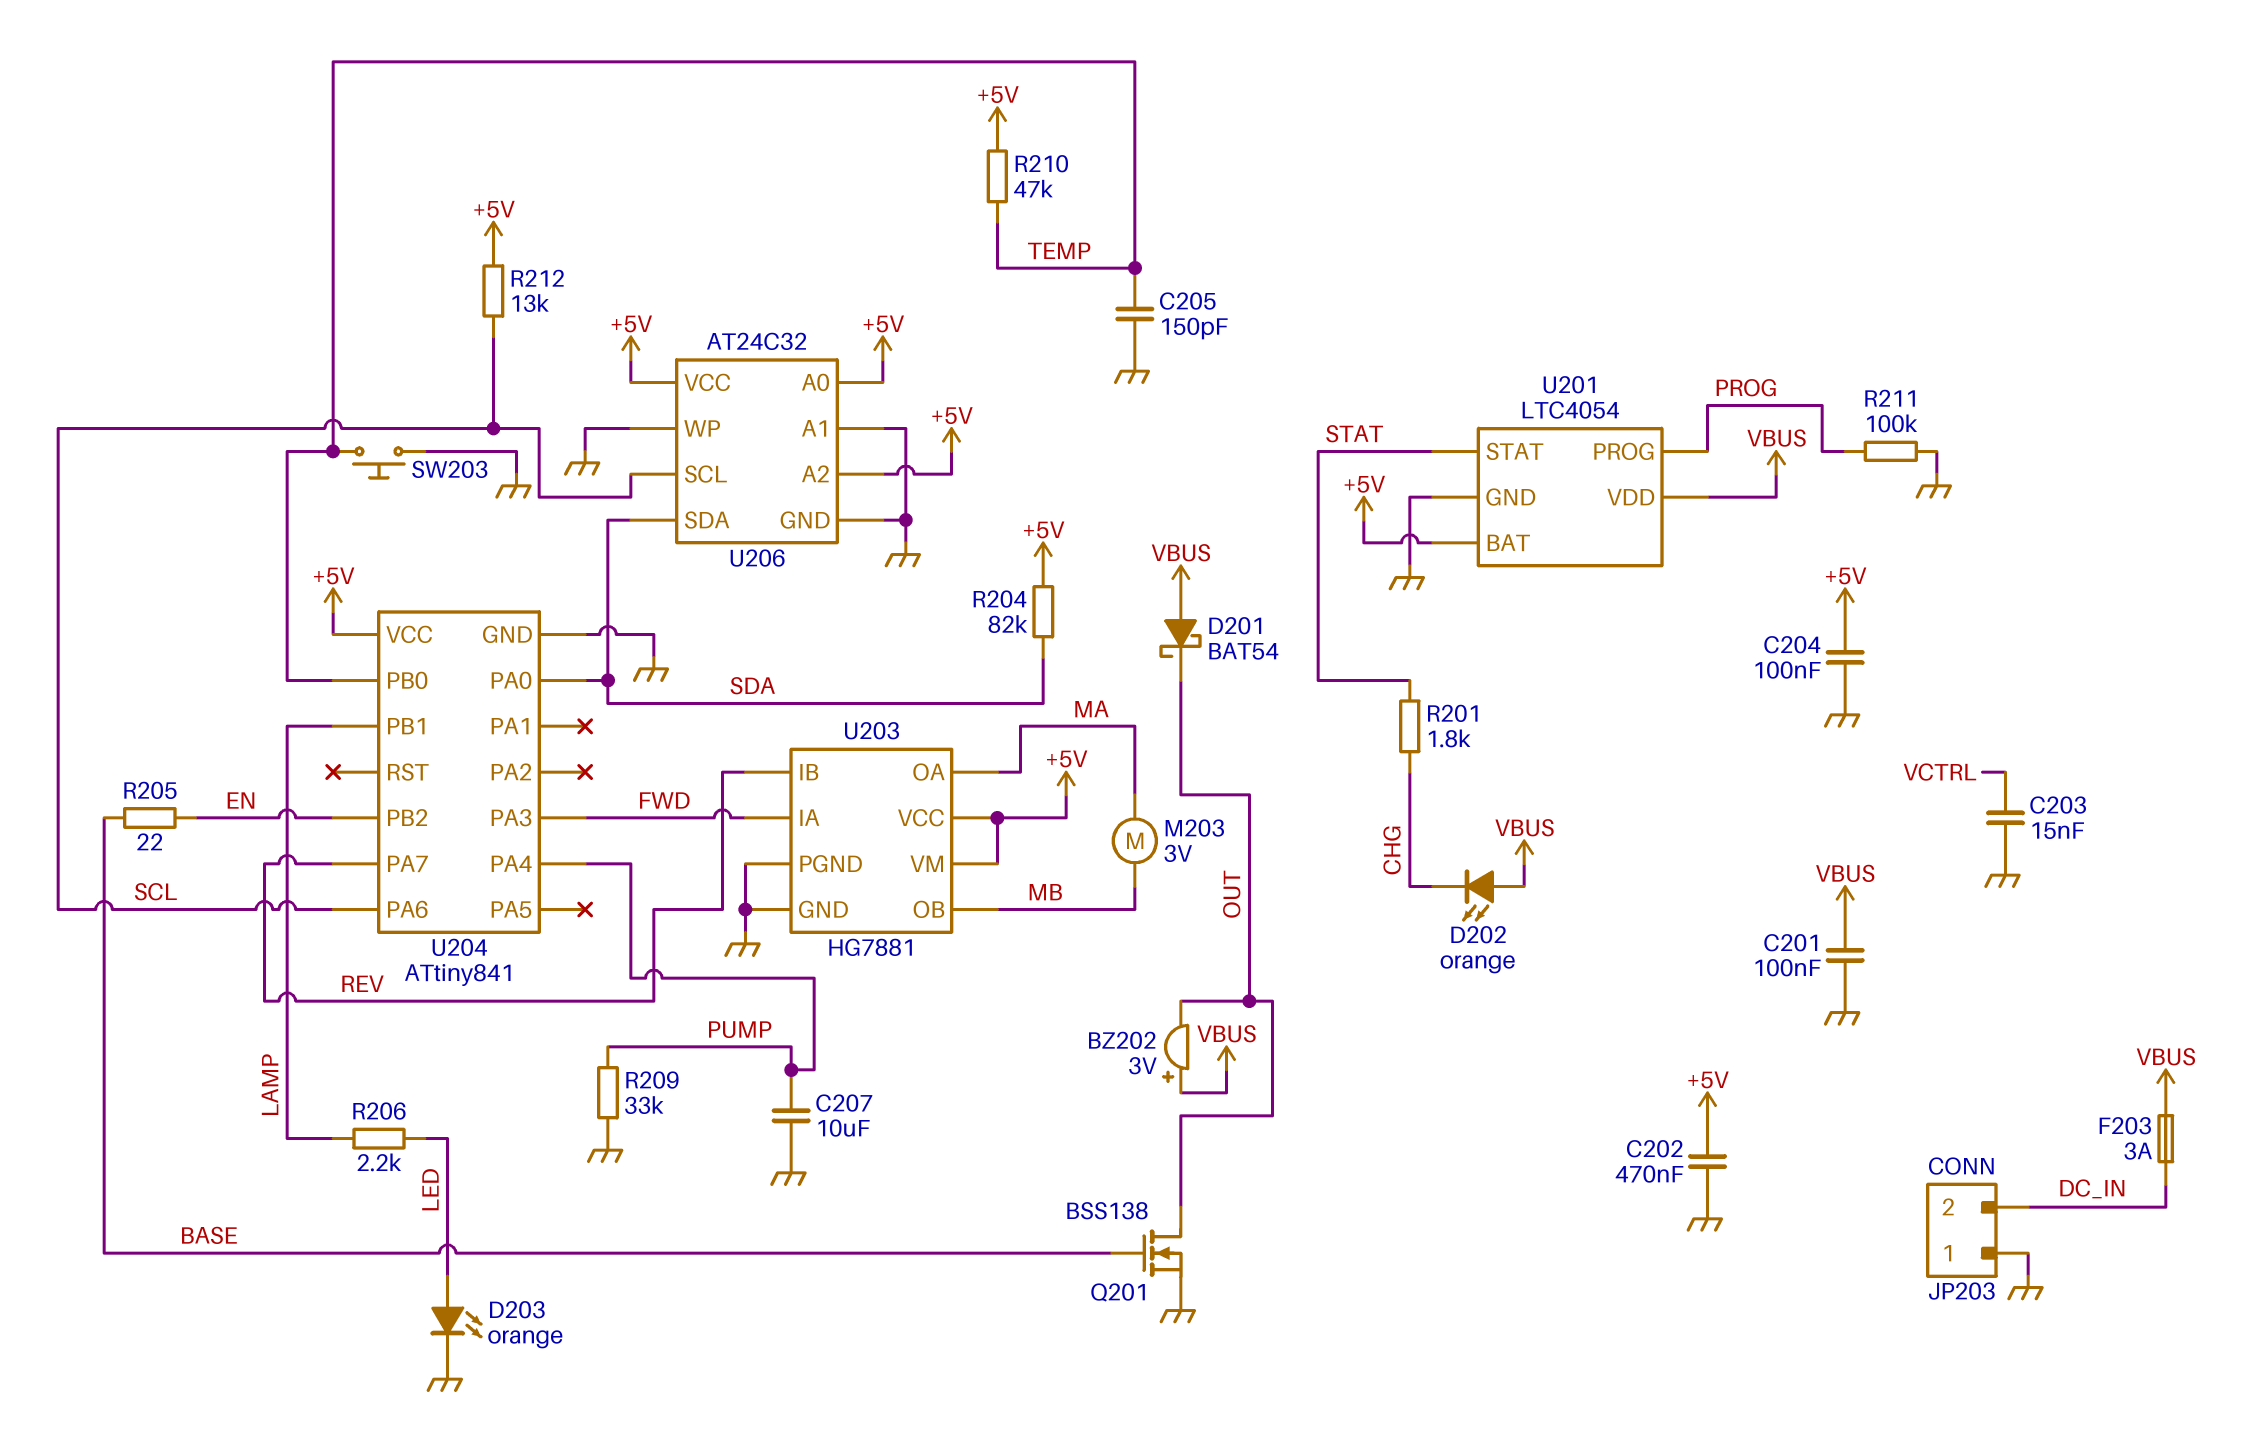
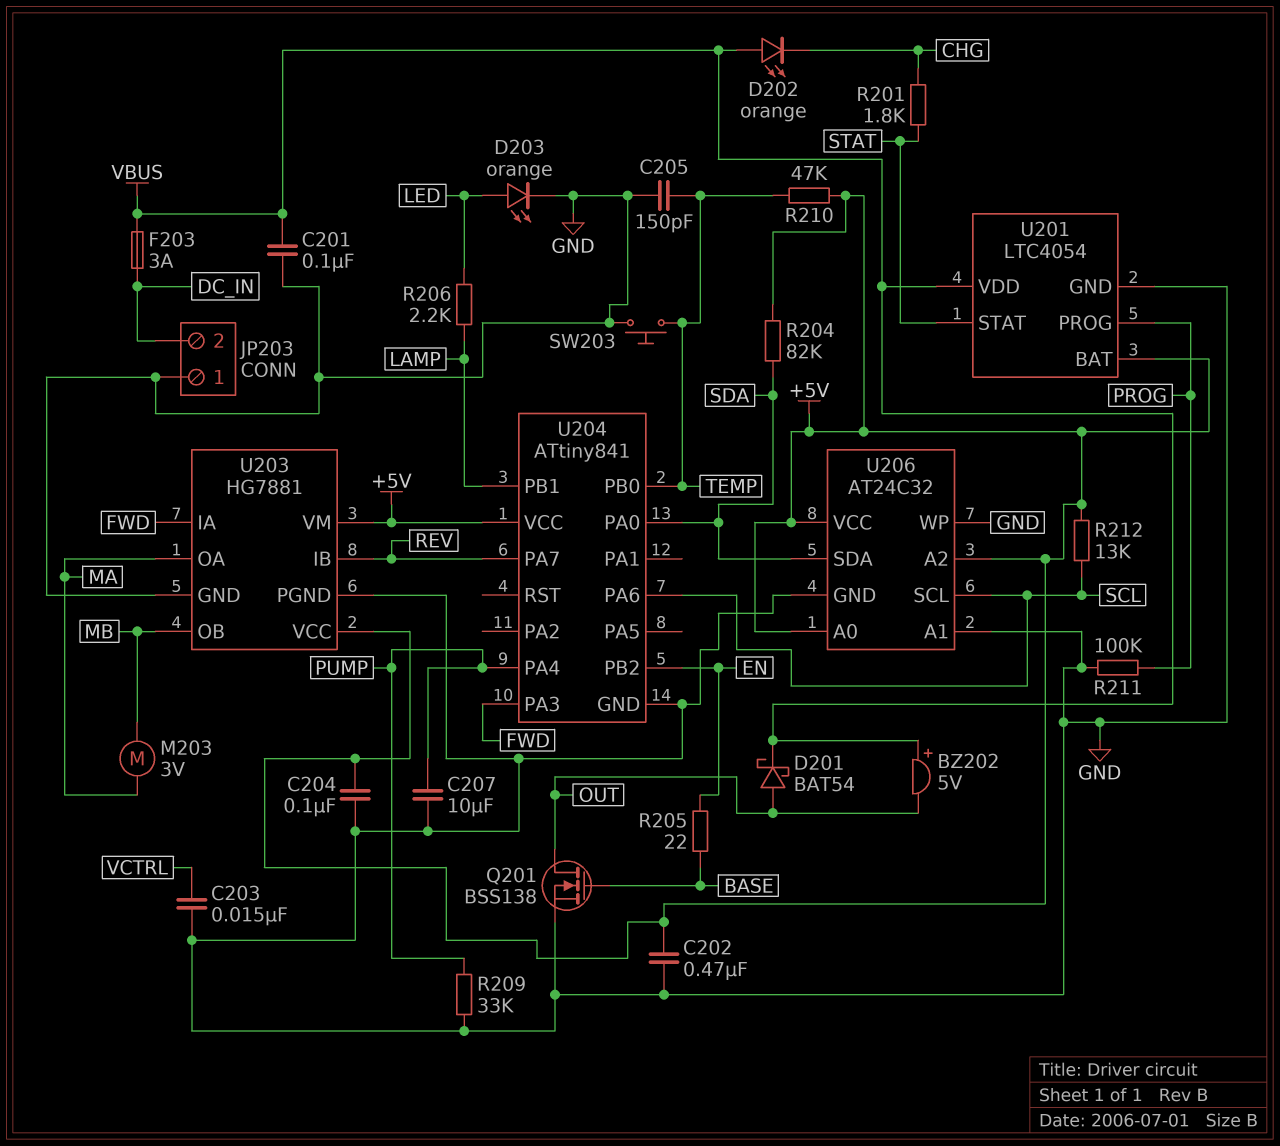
BZ202: buzzer 3V (plus VBUS, minus OUT) -> buzzer 5V (plus VBUS, minus OUT)
D201: schottky BAT54 (A VBUS, K OUT) -> schottky BAT54 (A OUT, K VBUS)

